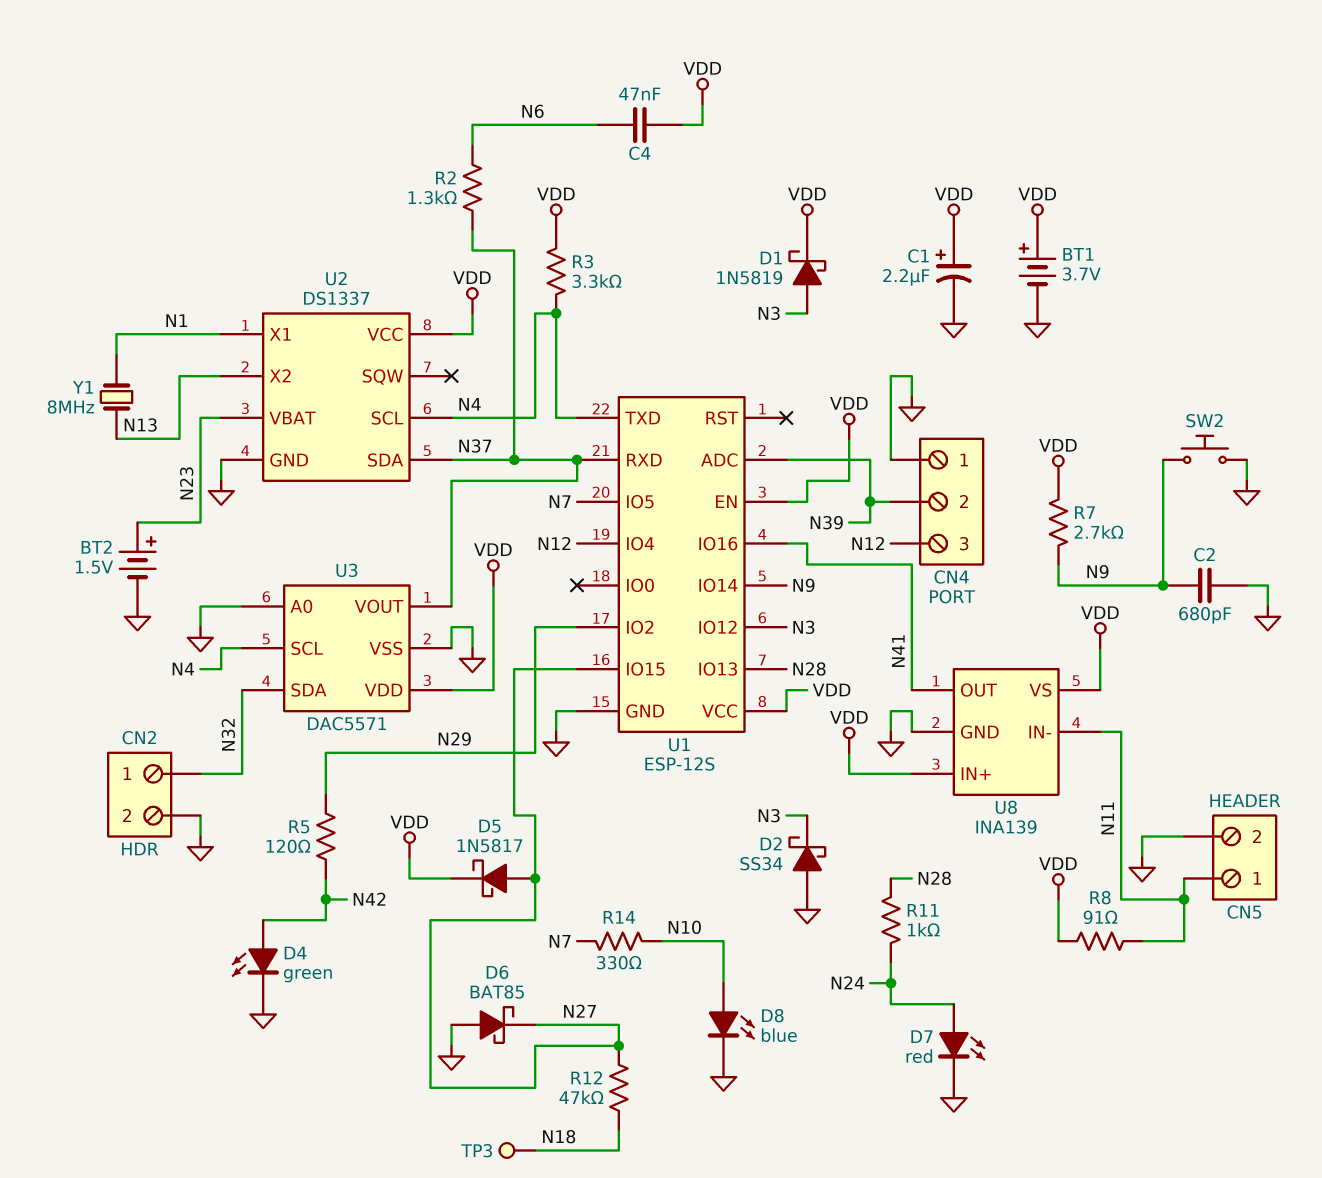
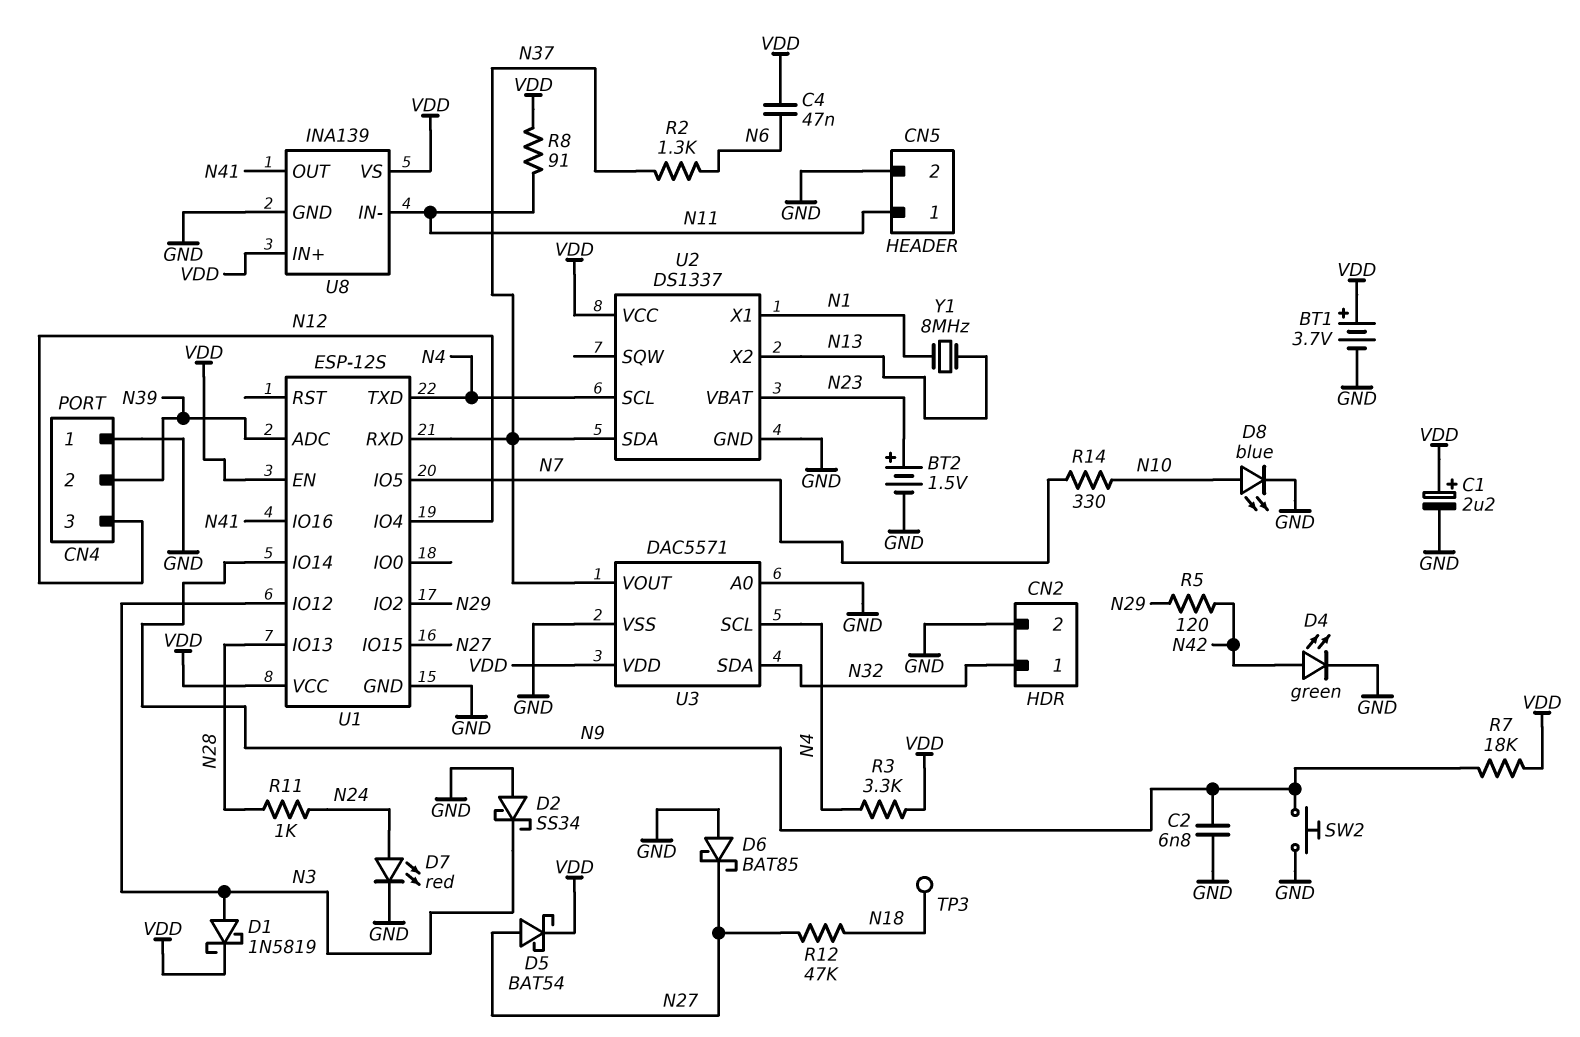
C2: 680pF (GND, N9) -> 6.8nF (GND, N9)
D5: schottky 1N5817 (A N27, K VDD) -> schottky BAT54 (A N27, K VDD)
R7: 2.7k (N9, VDD) -> 18k (N9, VDD)

